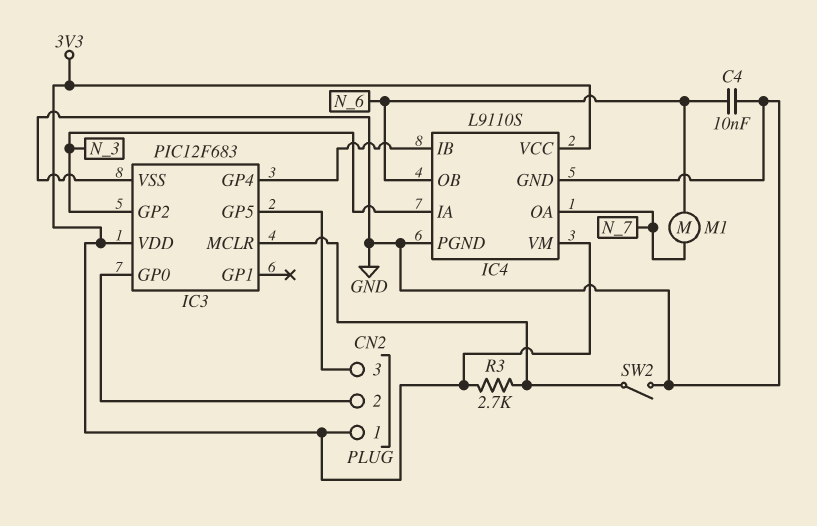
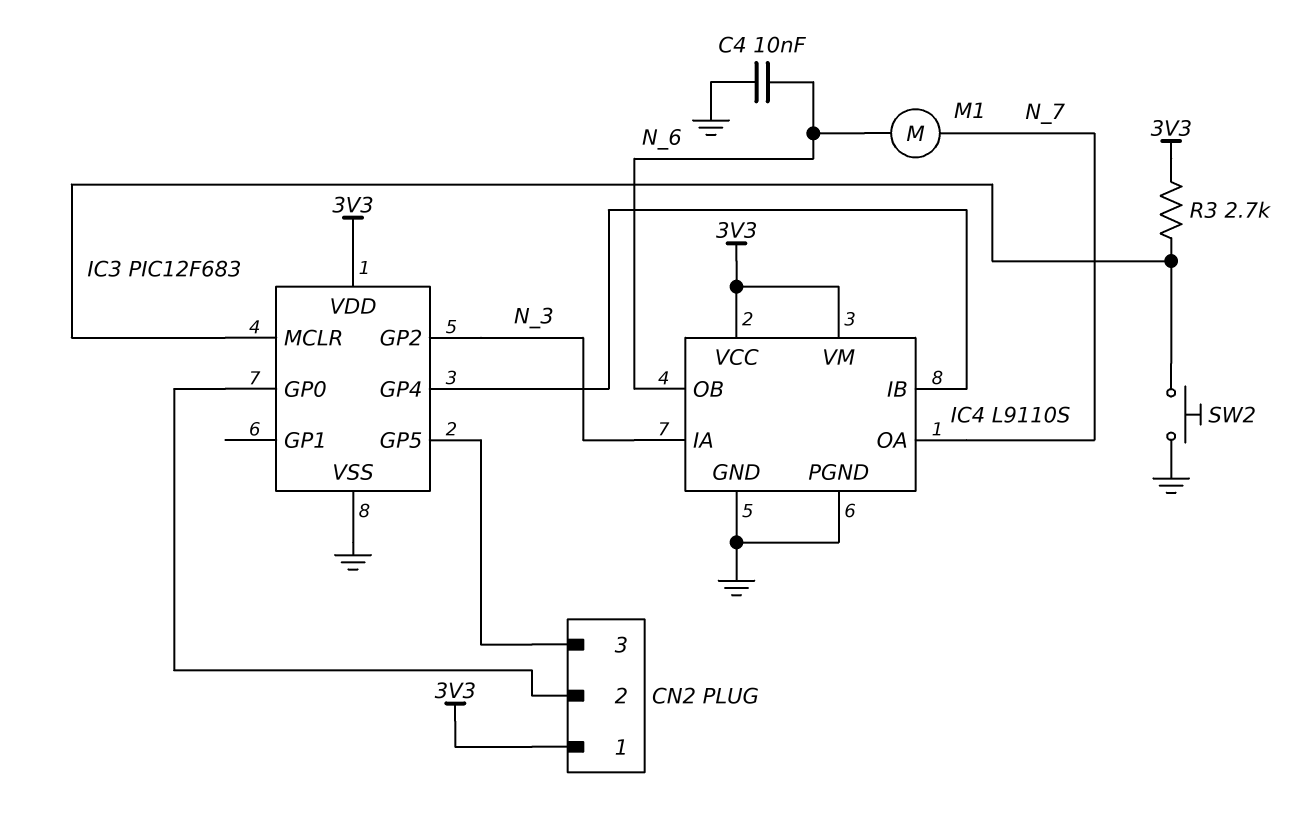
SW2: switch (GND, IC3/MCLR) -> button (GND, IC3/MCLR)

